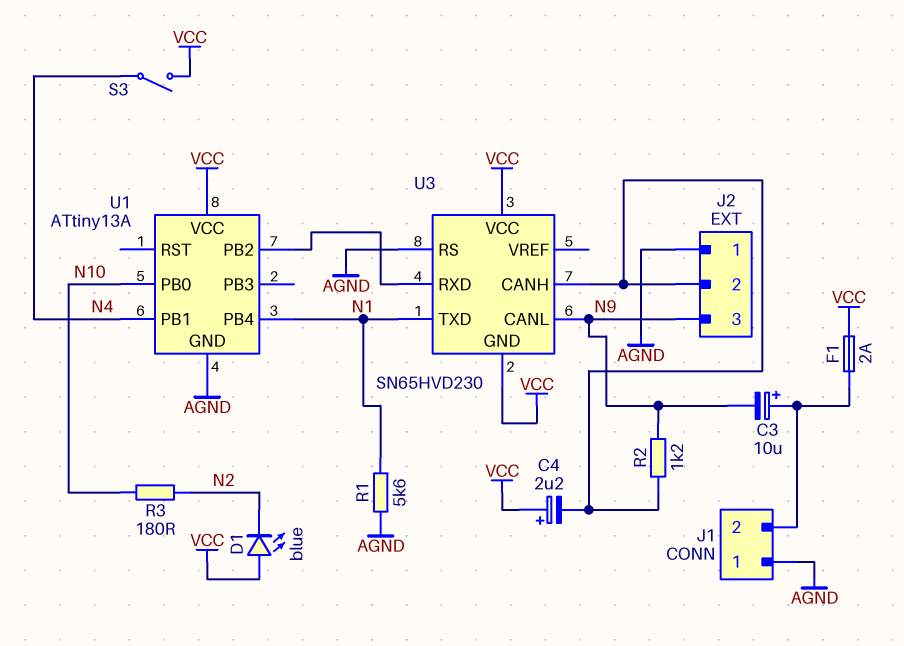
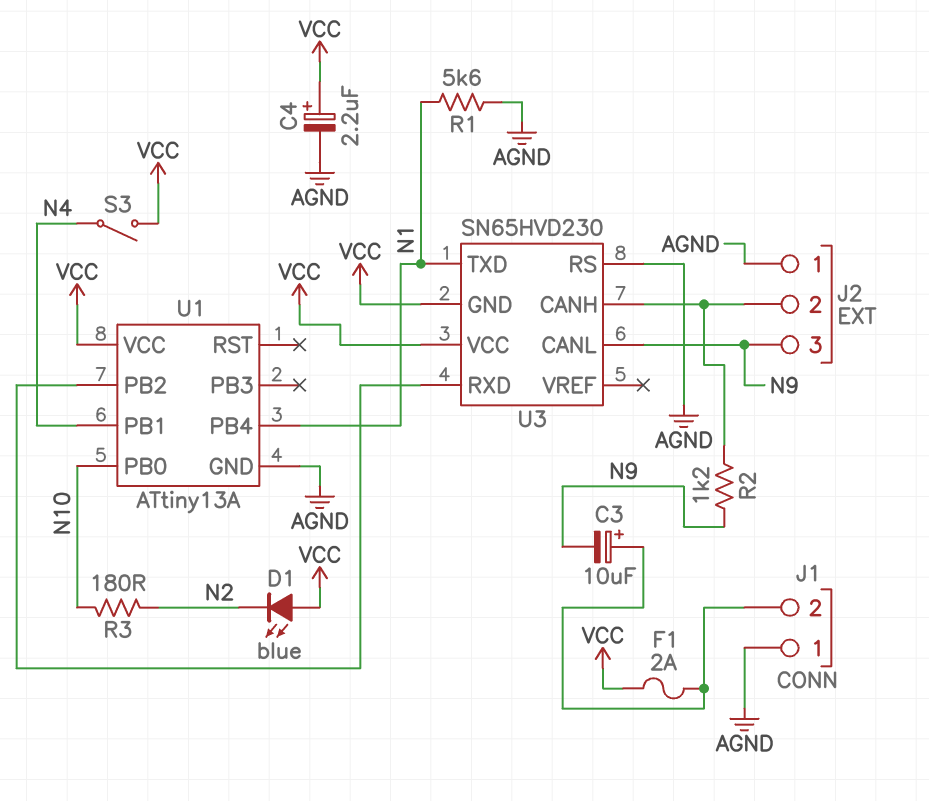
C4: 2.2uF (plus VCC, minus J2/2) -> 2.2uF (plus VCC, minus AGND)

